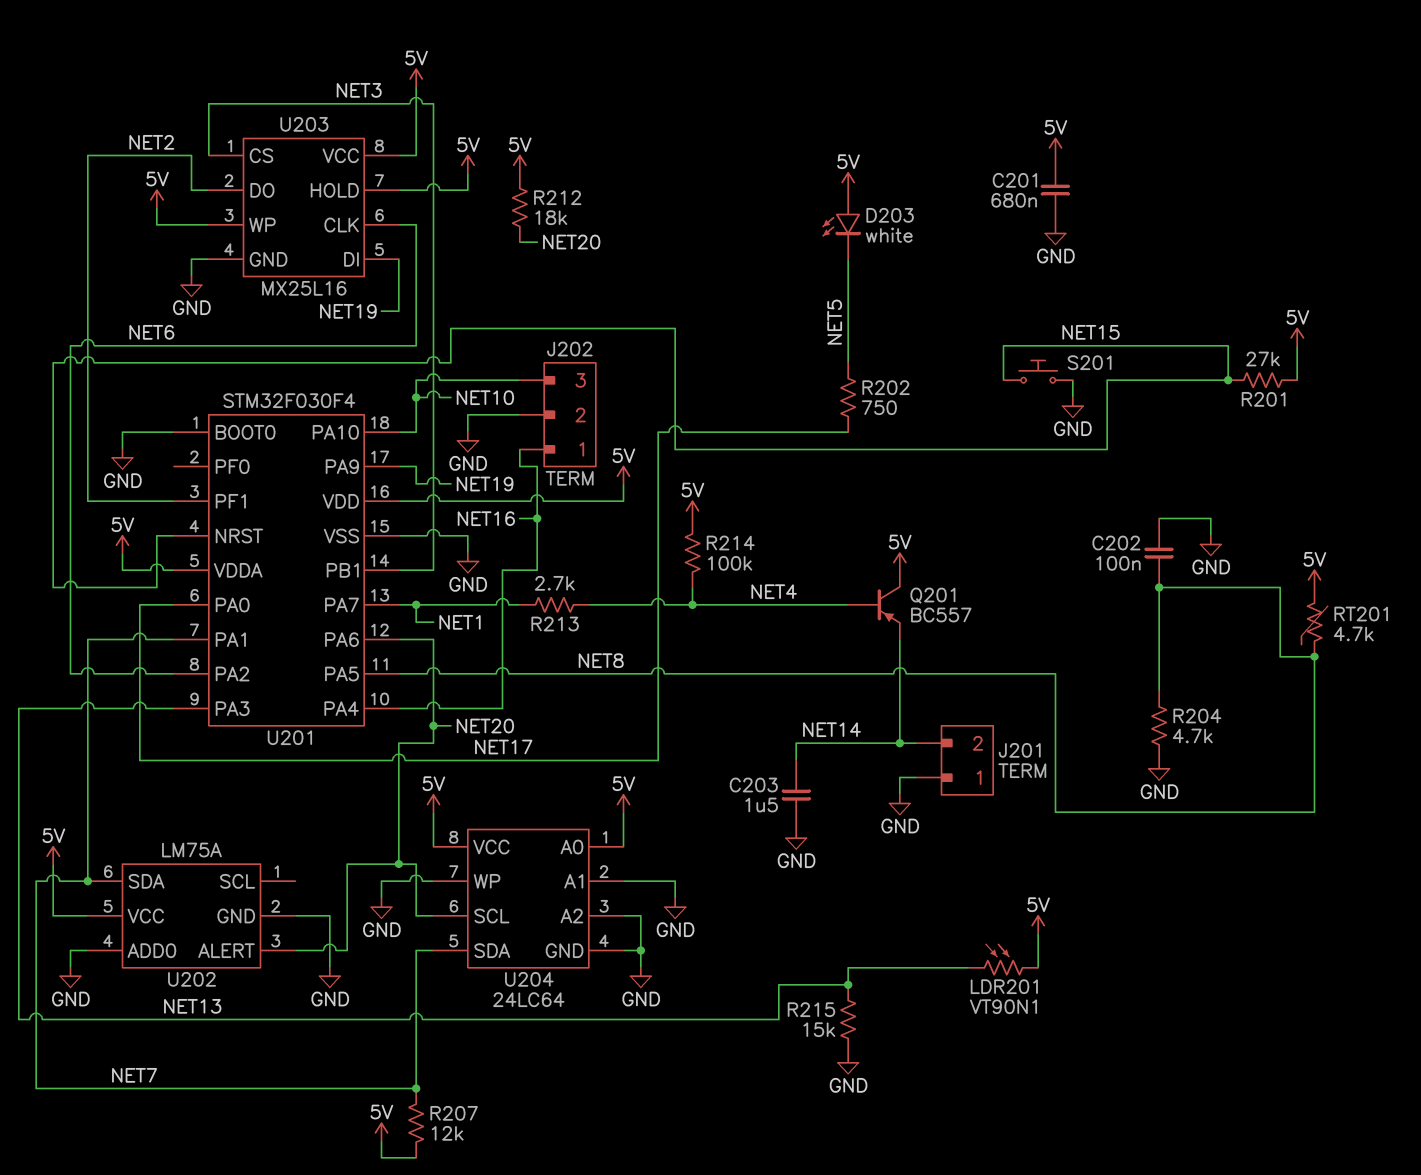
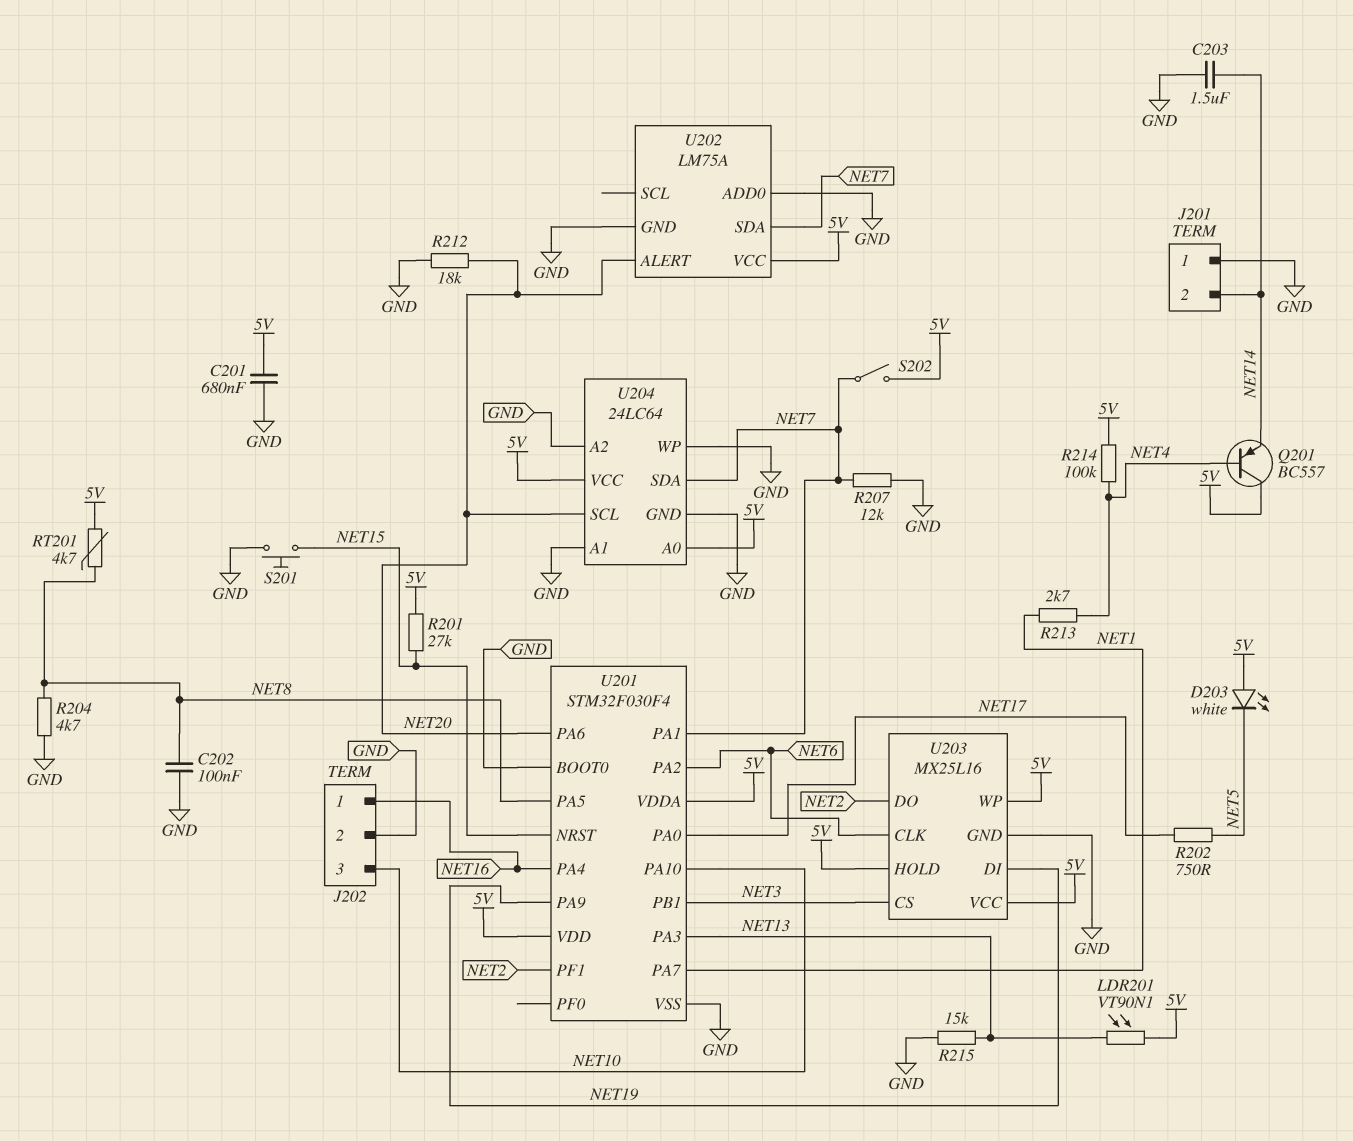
R207: 12k (5V, NET7) -> 12k (GND, NET7)
R212: 18k (5V, NET20) -> 18k (GND, NET20)
S202: none -> switch (5V, NET7)

